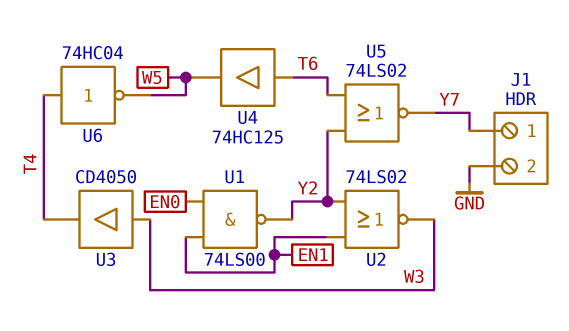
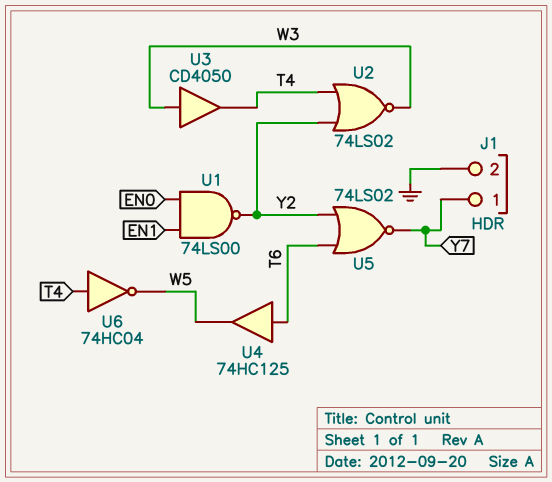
U2: NOR 74LS02 (in EN1, in Y2, out W3) -> NOR 74LS02 (in T4, in Y2, out W3)

